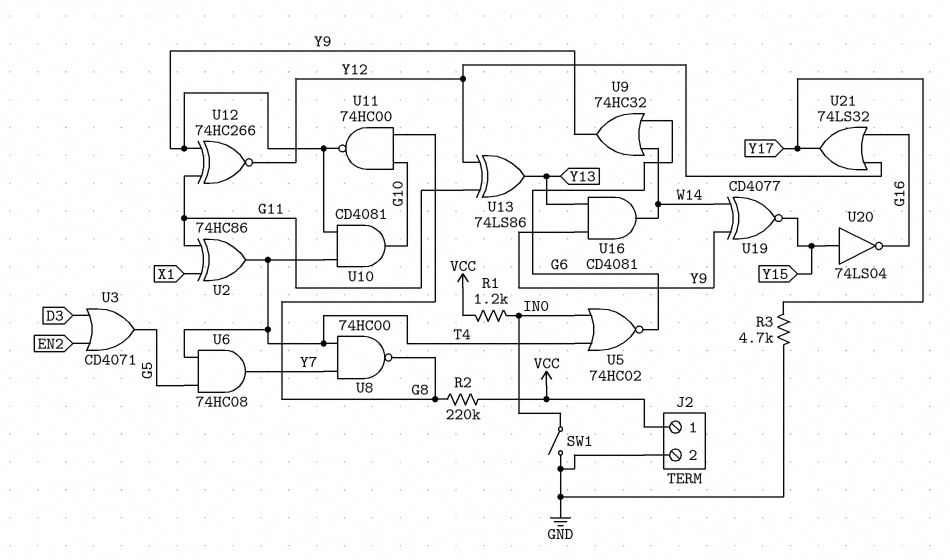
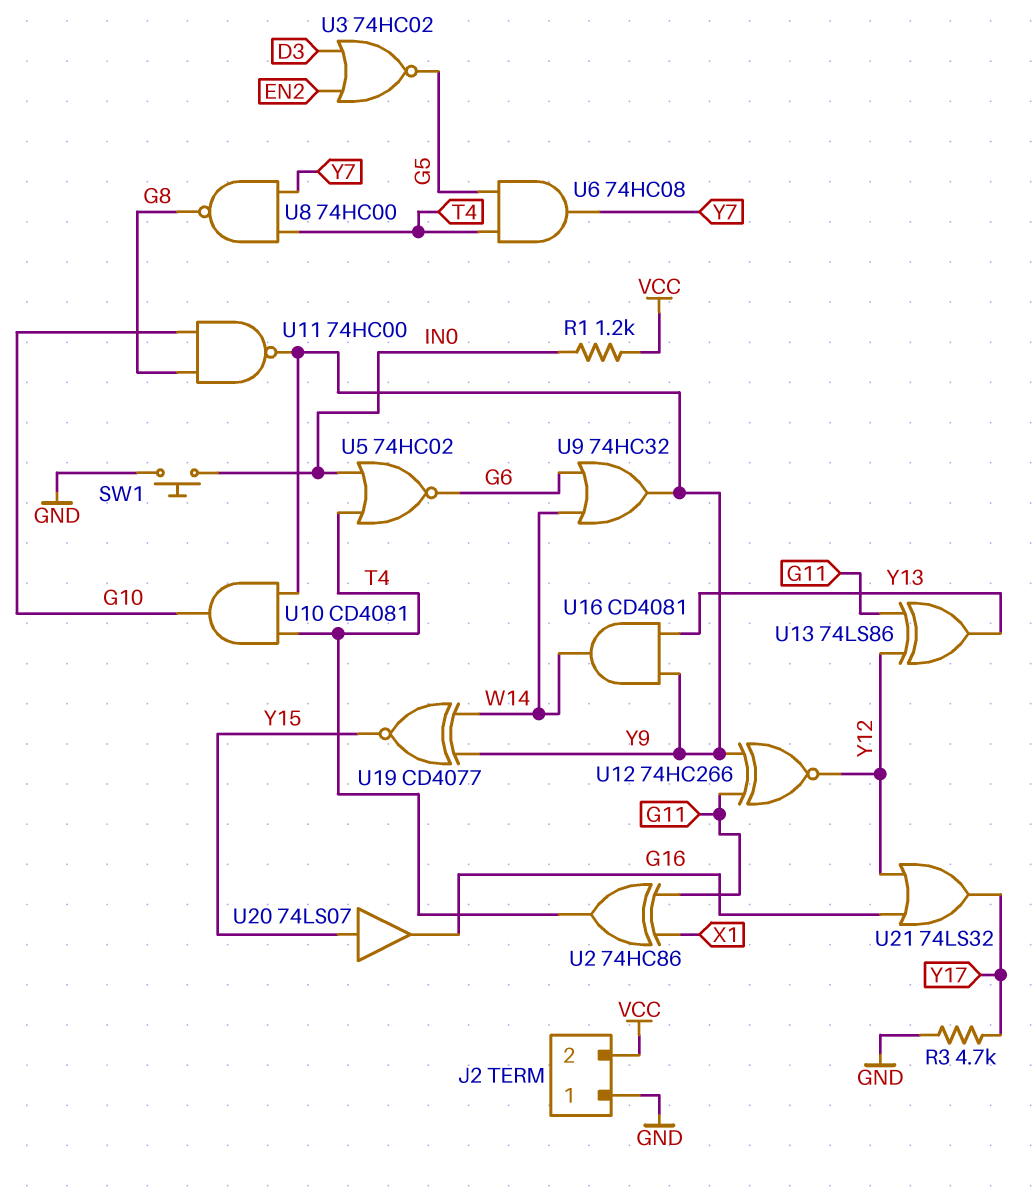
J2 pin 1: VCC -> GND
J2 pin 2: GND -> VCC
R2: 220k (G8, VCC) -> none
SW1: switch (GND, IN0) -> button (GND, IN0)
U3: OR CD4071 (in D3, in EN2, out G5) -> NOR 74HC02 (in D3, in EN2, out G5)
U20: NOT 74LS04 (in Y15, out G16) -> buffer 74LS07 (in Y15, out G16)

